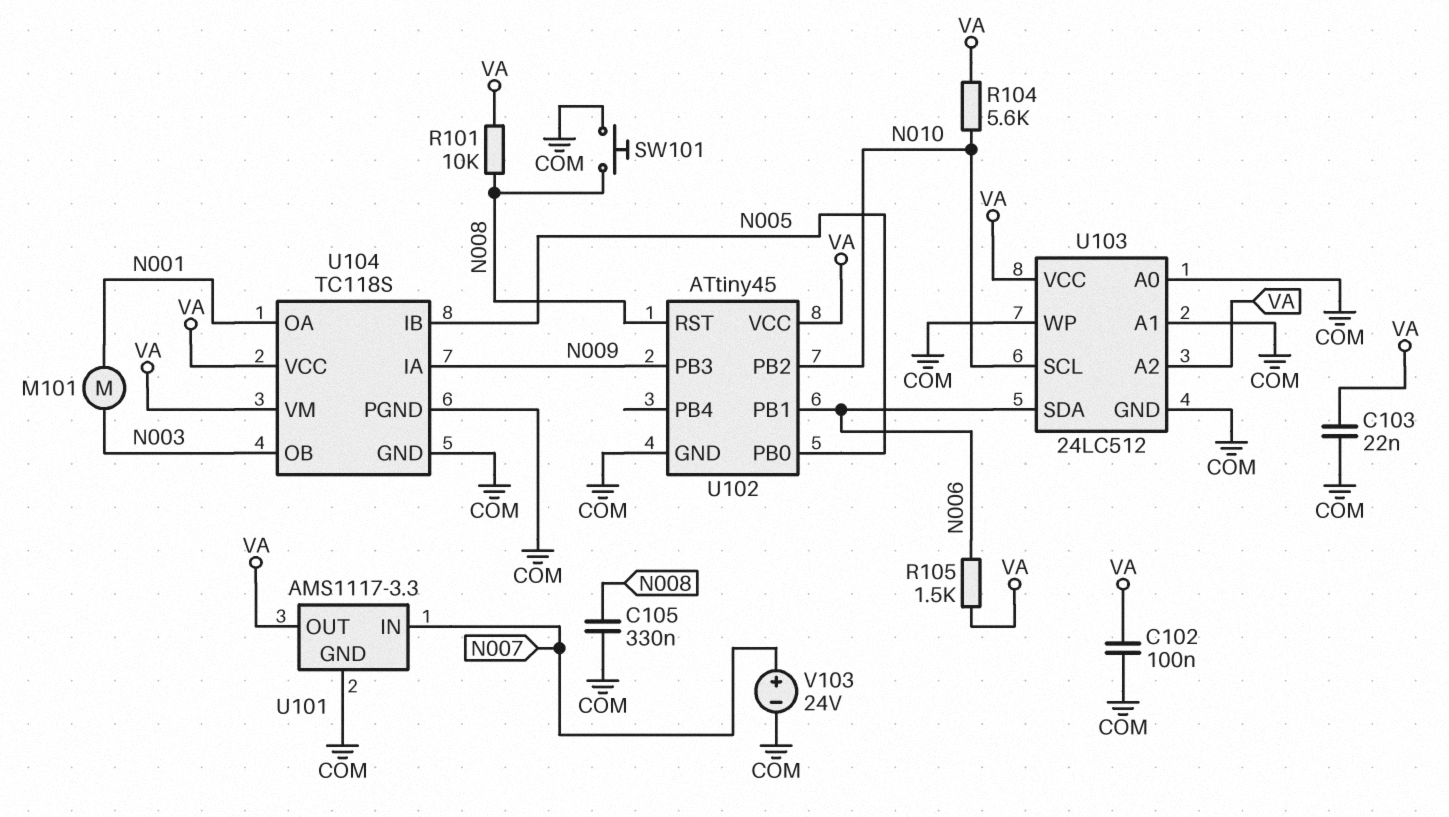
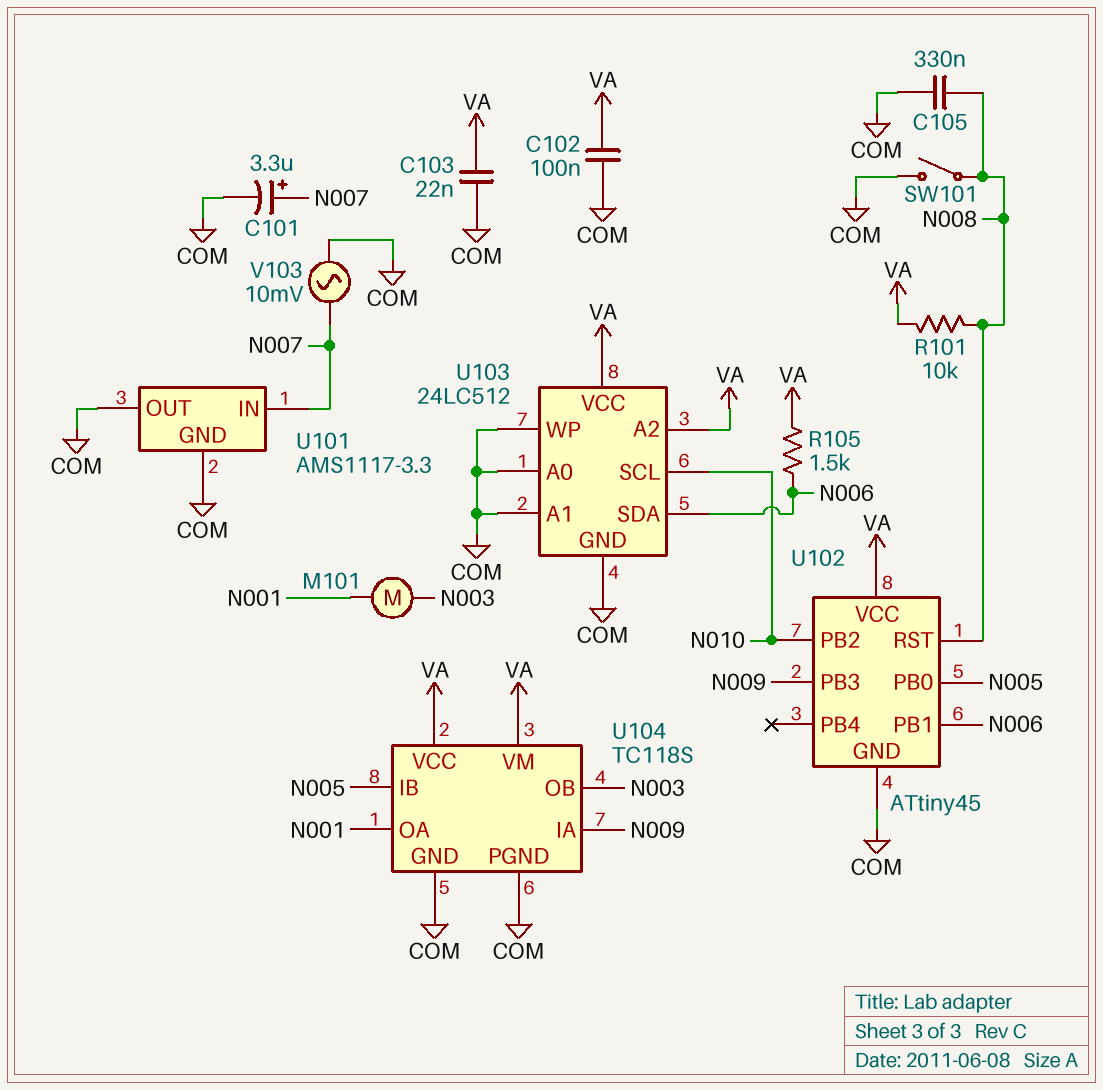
C101: none -> 3.3uF (plus N007, minus COM)
R104: 5.6k (N010, VA) -> none
SW101: button (COM, N008) -> switch (COM, N008)
U101 pin OUT: VA -> COM
V103: 24V (plus N007, minus COM) -> AC 10mV (COM, N007)

